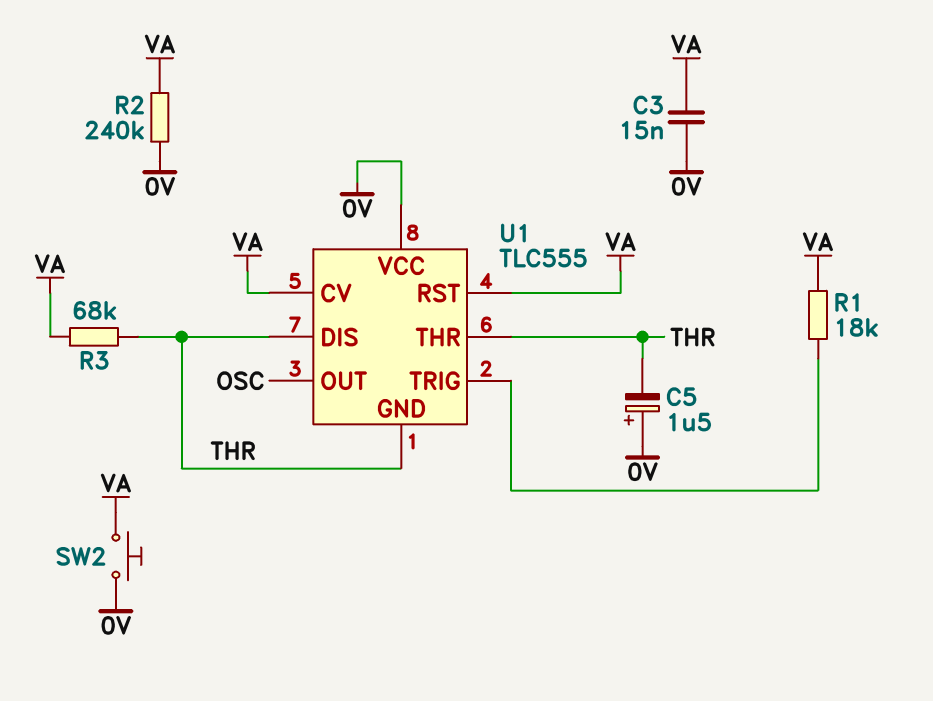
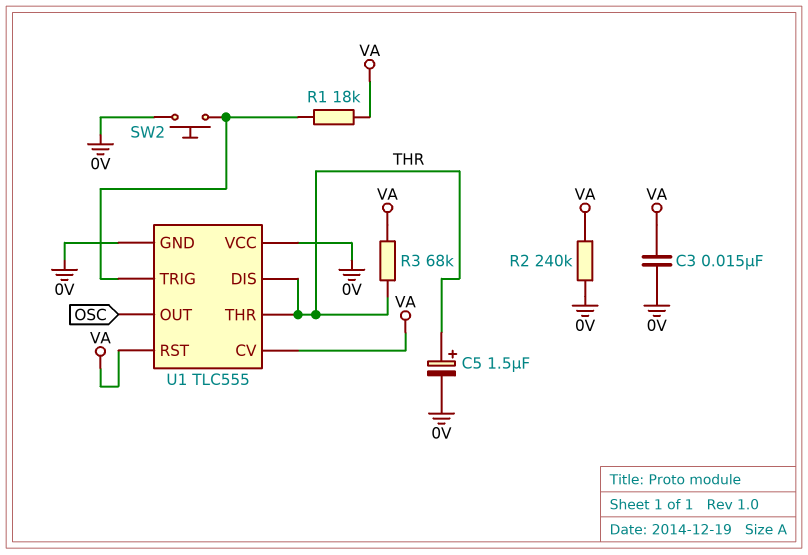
C5: 1.5uF (plus 0V, minus THR) -> 1.5uF (plus THR, minus 0V)
SW2: button (0V, VA) -> button (0V, U1/TRIG)
U1 pin GND: THR -> 0V

